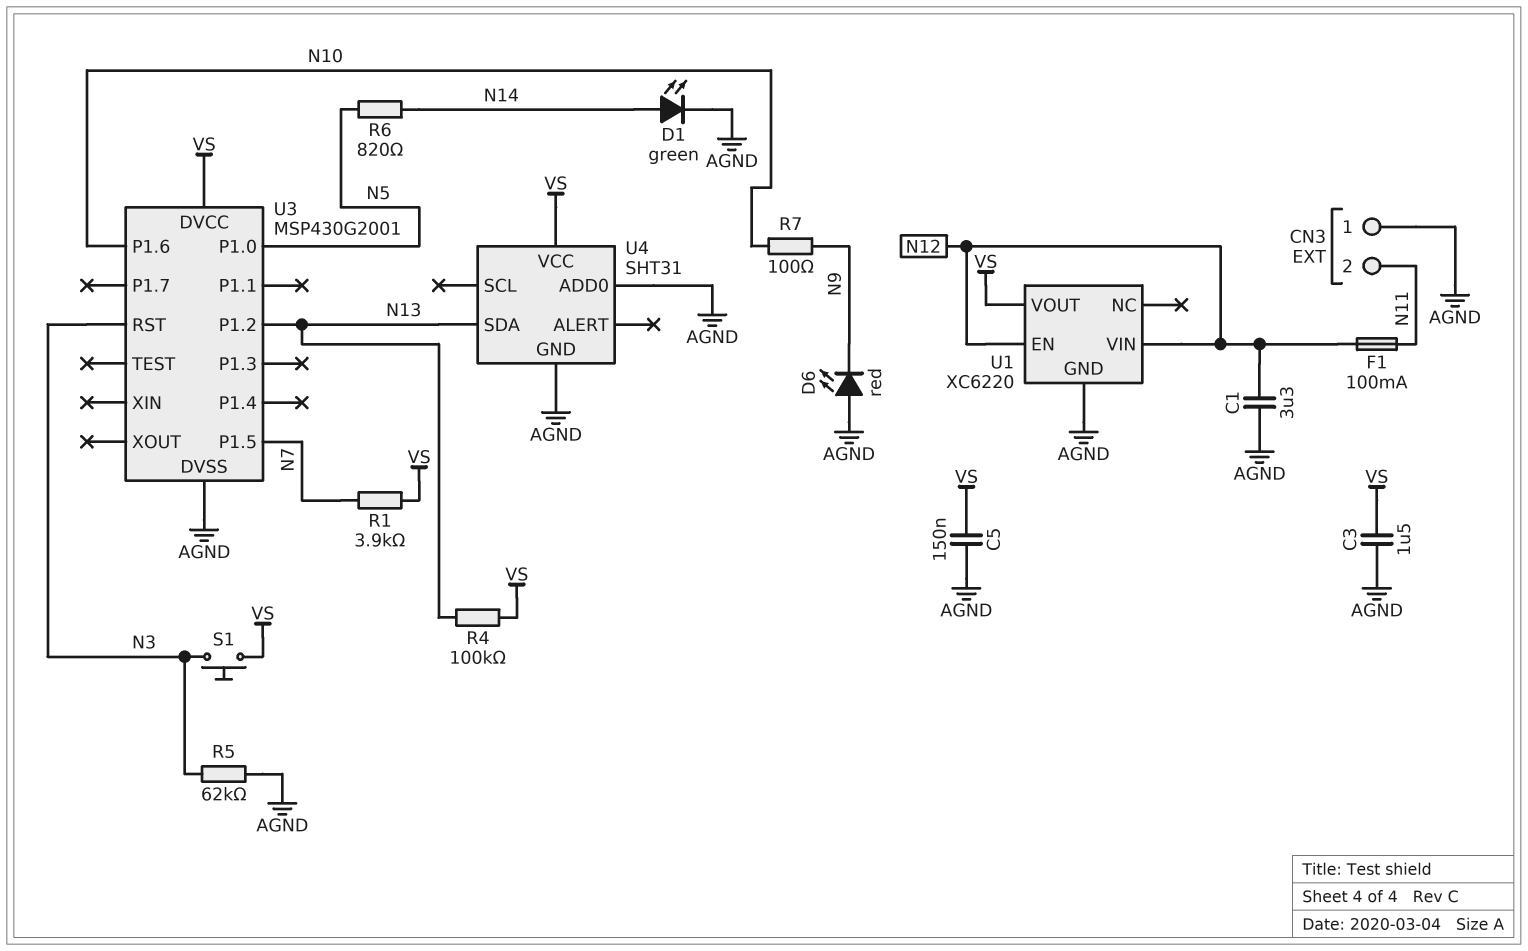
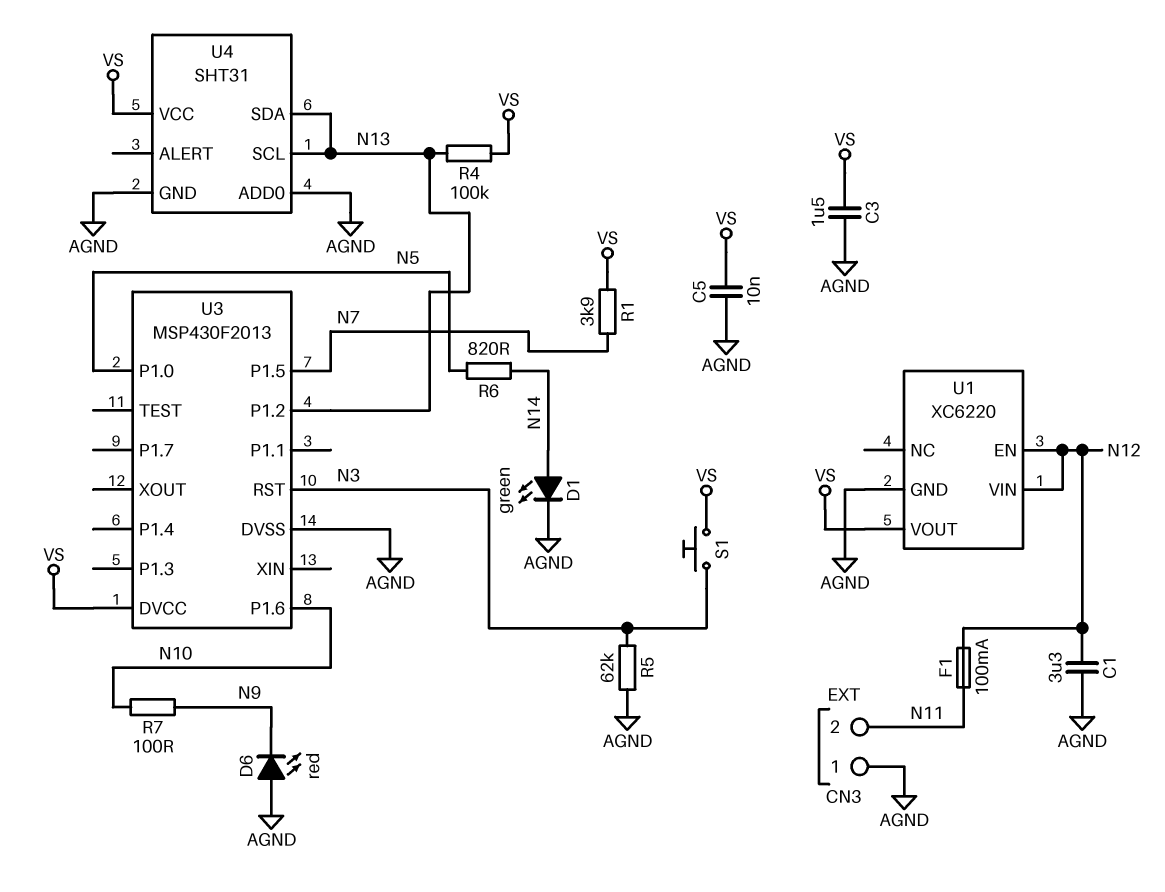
C5: 150nF (AGND, VS) -> 10nF (AGND, VS)
U3: MSP430G2001 -> MSP430F2013
U4 pin SCL: none -> N13

